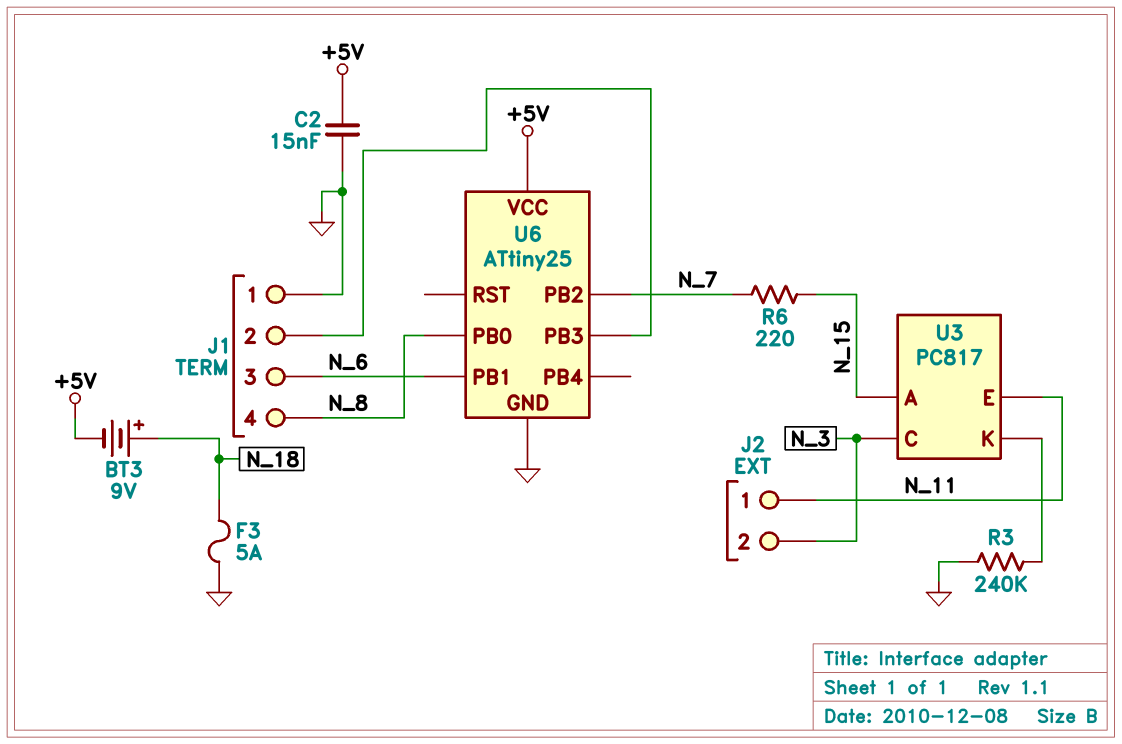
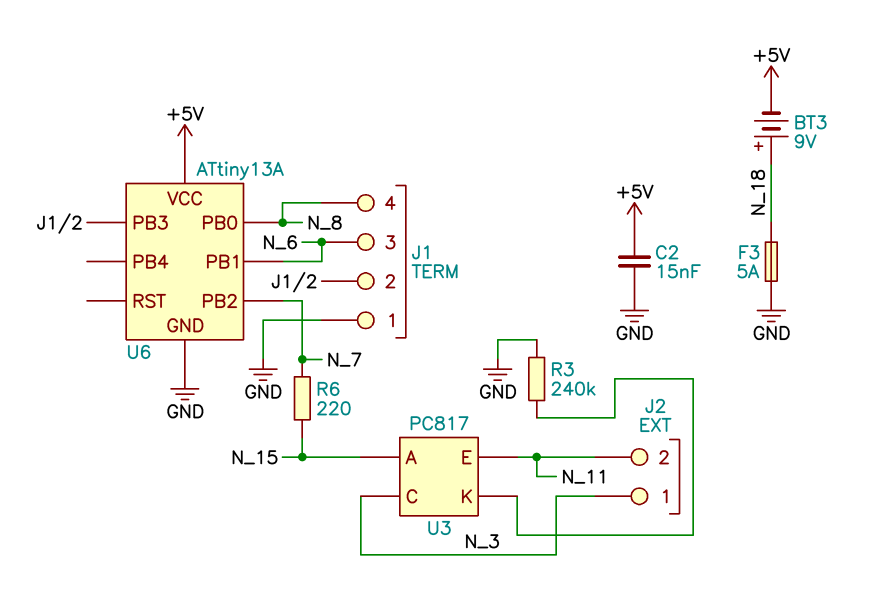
J2 pin 1: N_11 -> N_3
J2 pin 2: N_3 -> N_11
U6: ATtiny25 -> ATtiny13A

